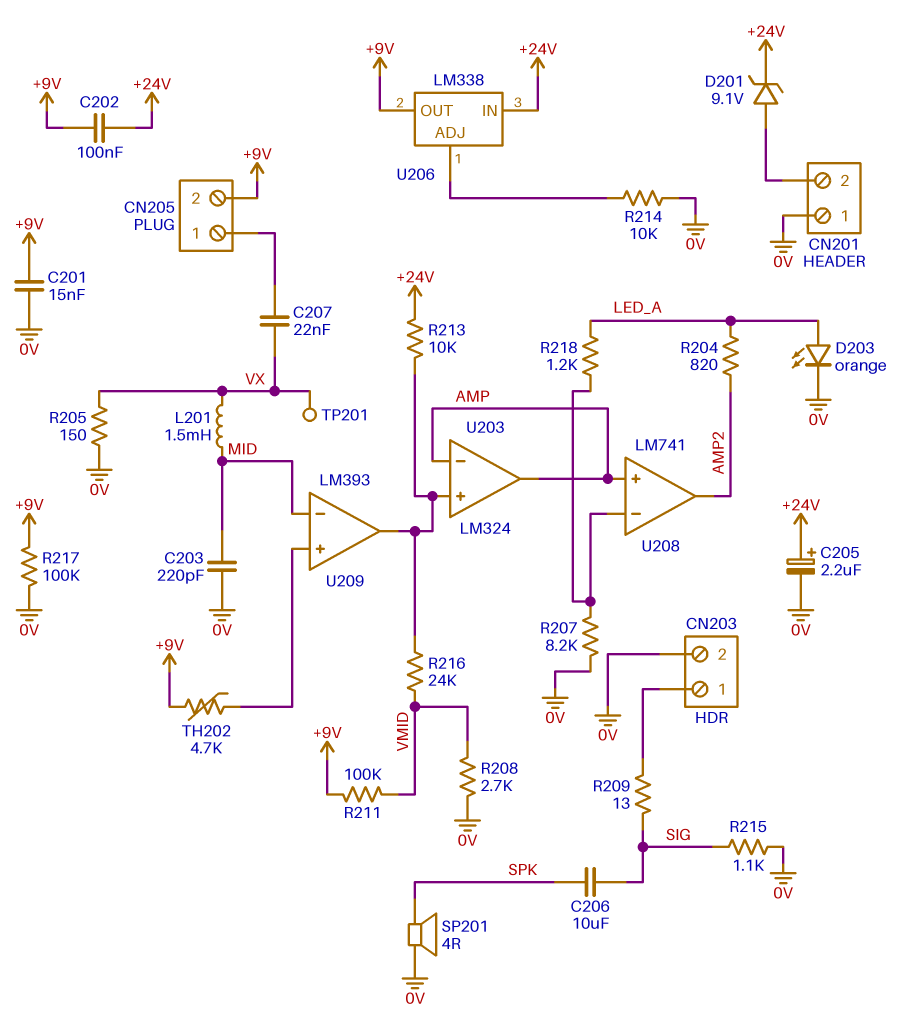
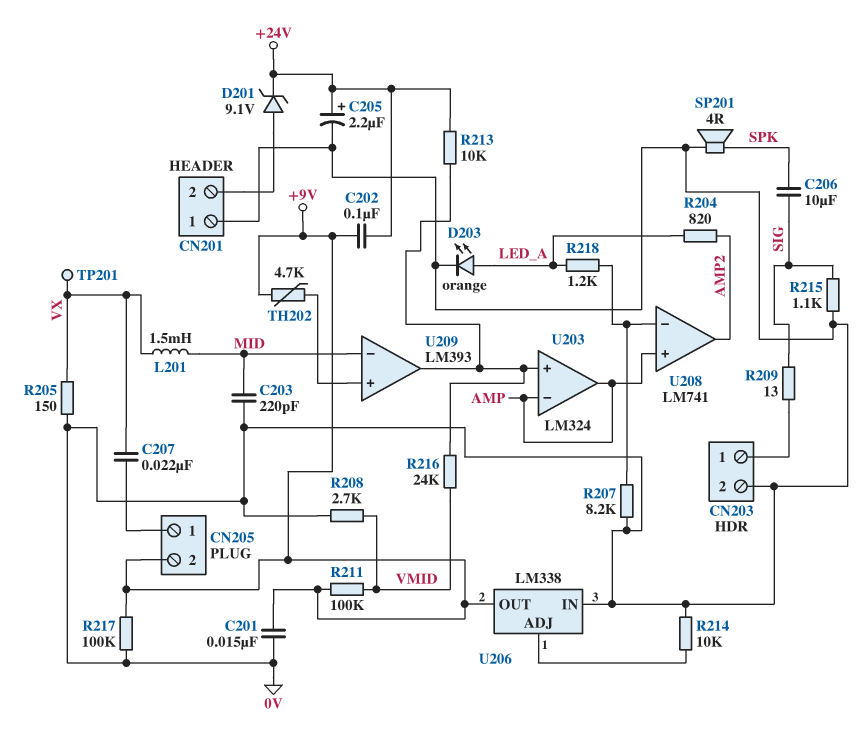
U206 pin IN: +24V -> 0V

